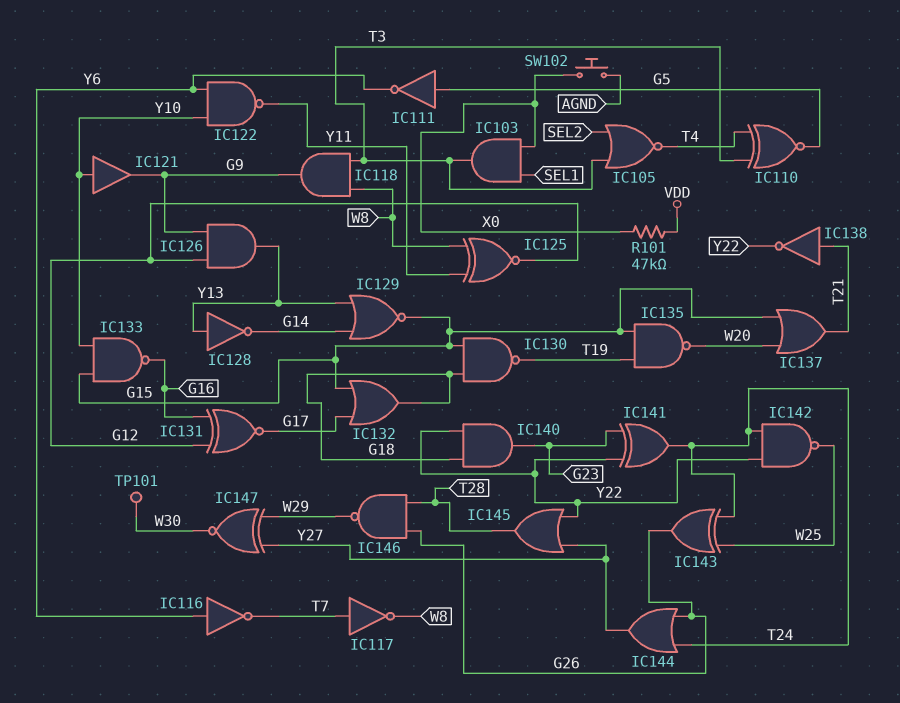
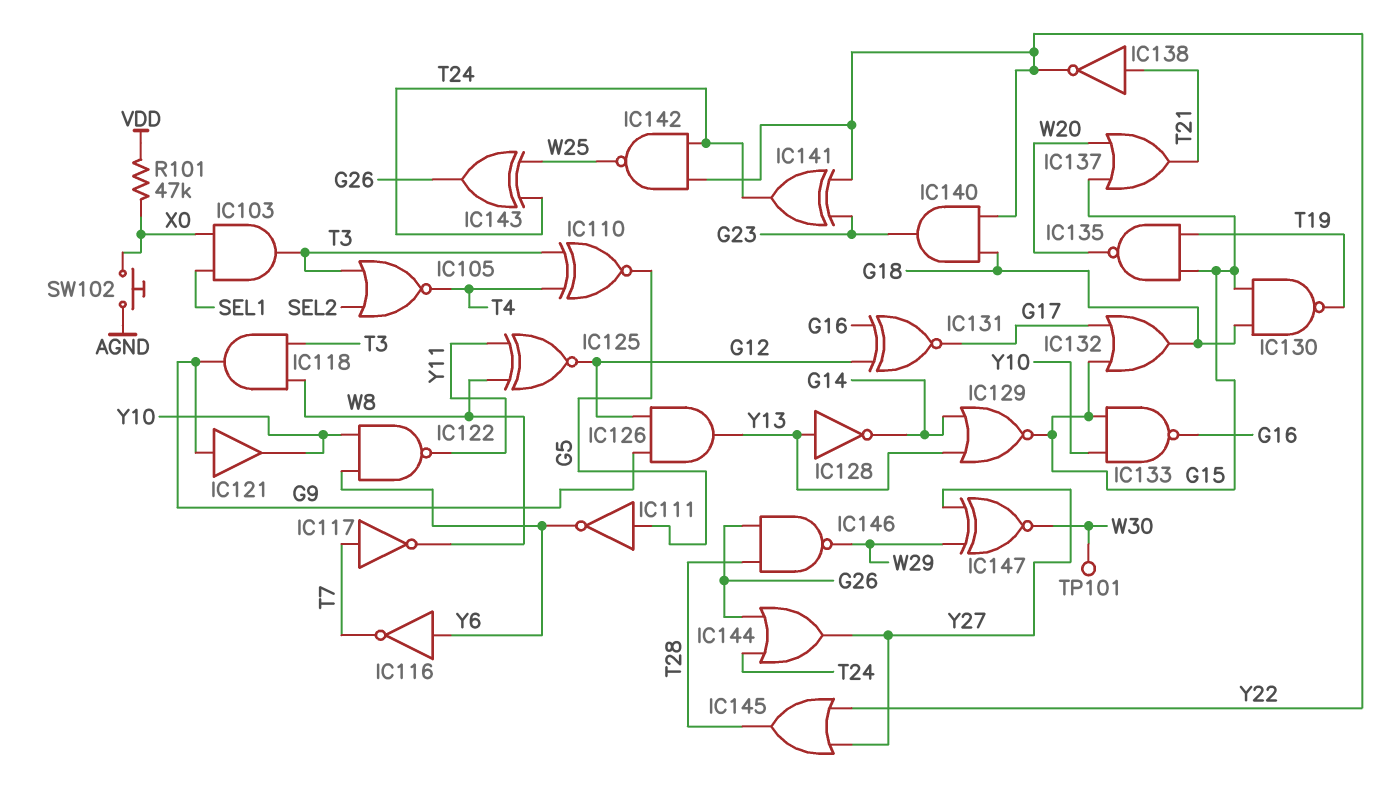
IC121: buffer (in Y10, out G9) -> buffer (in G9, out Y10)

